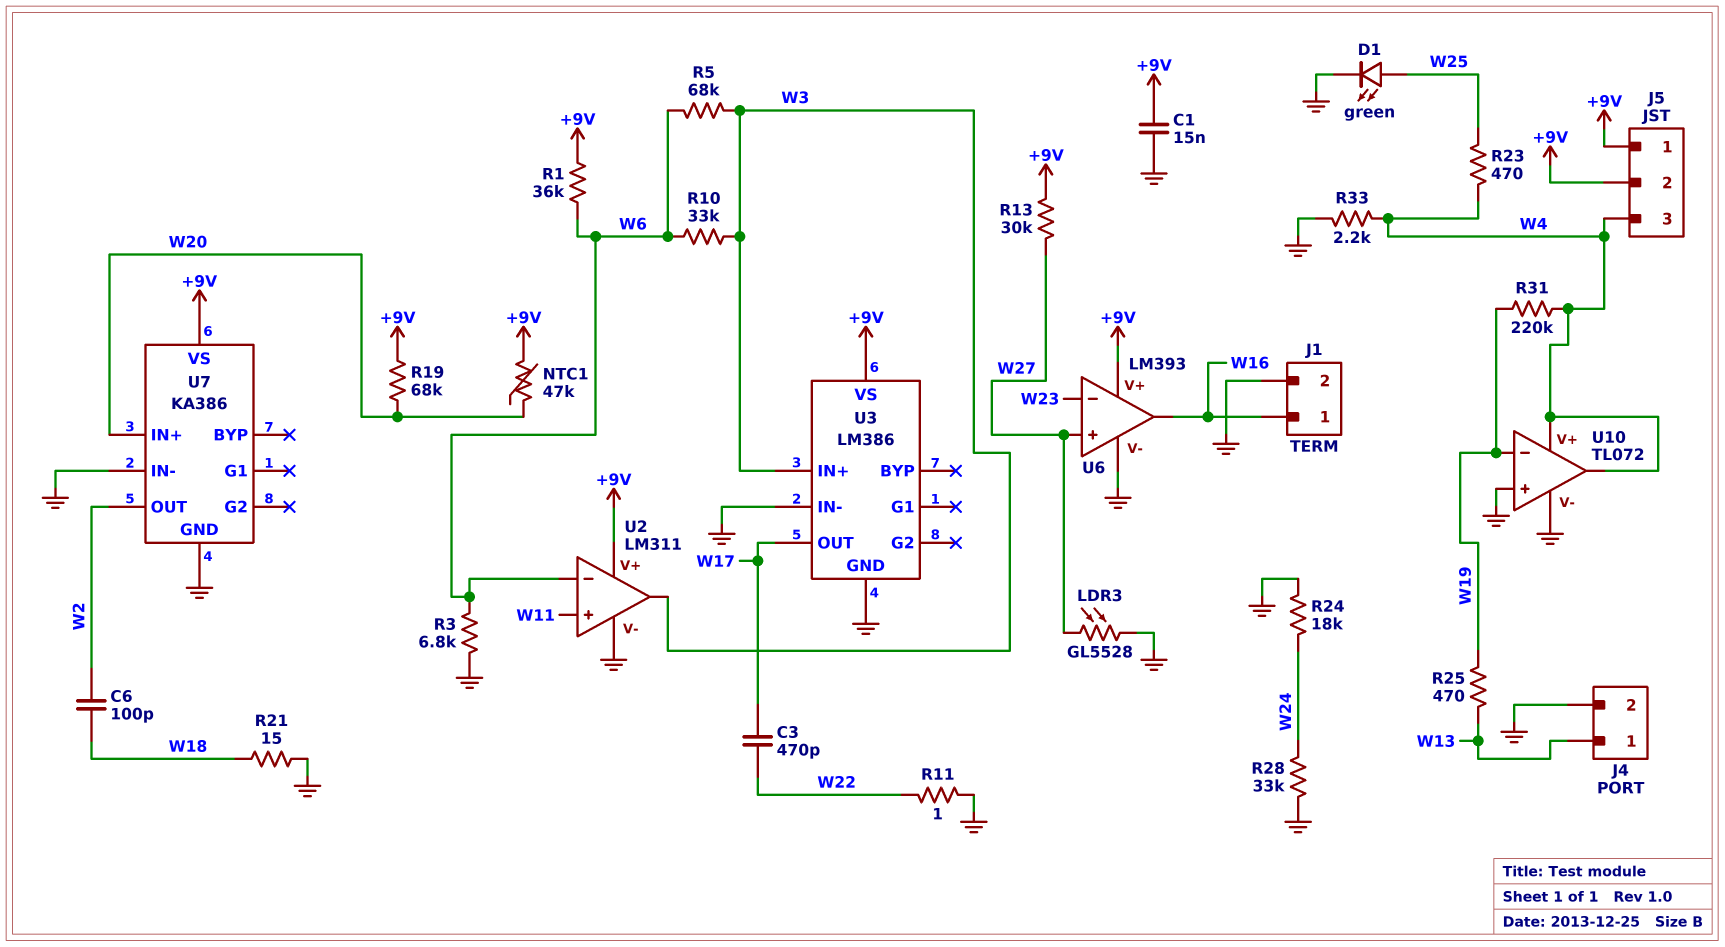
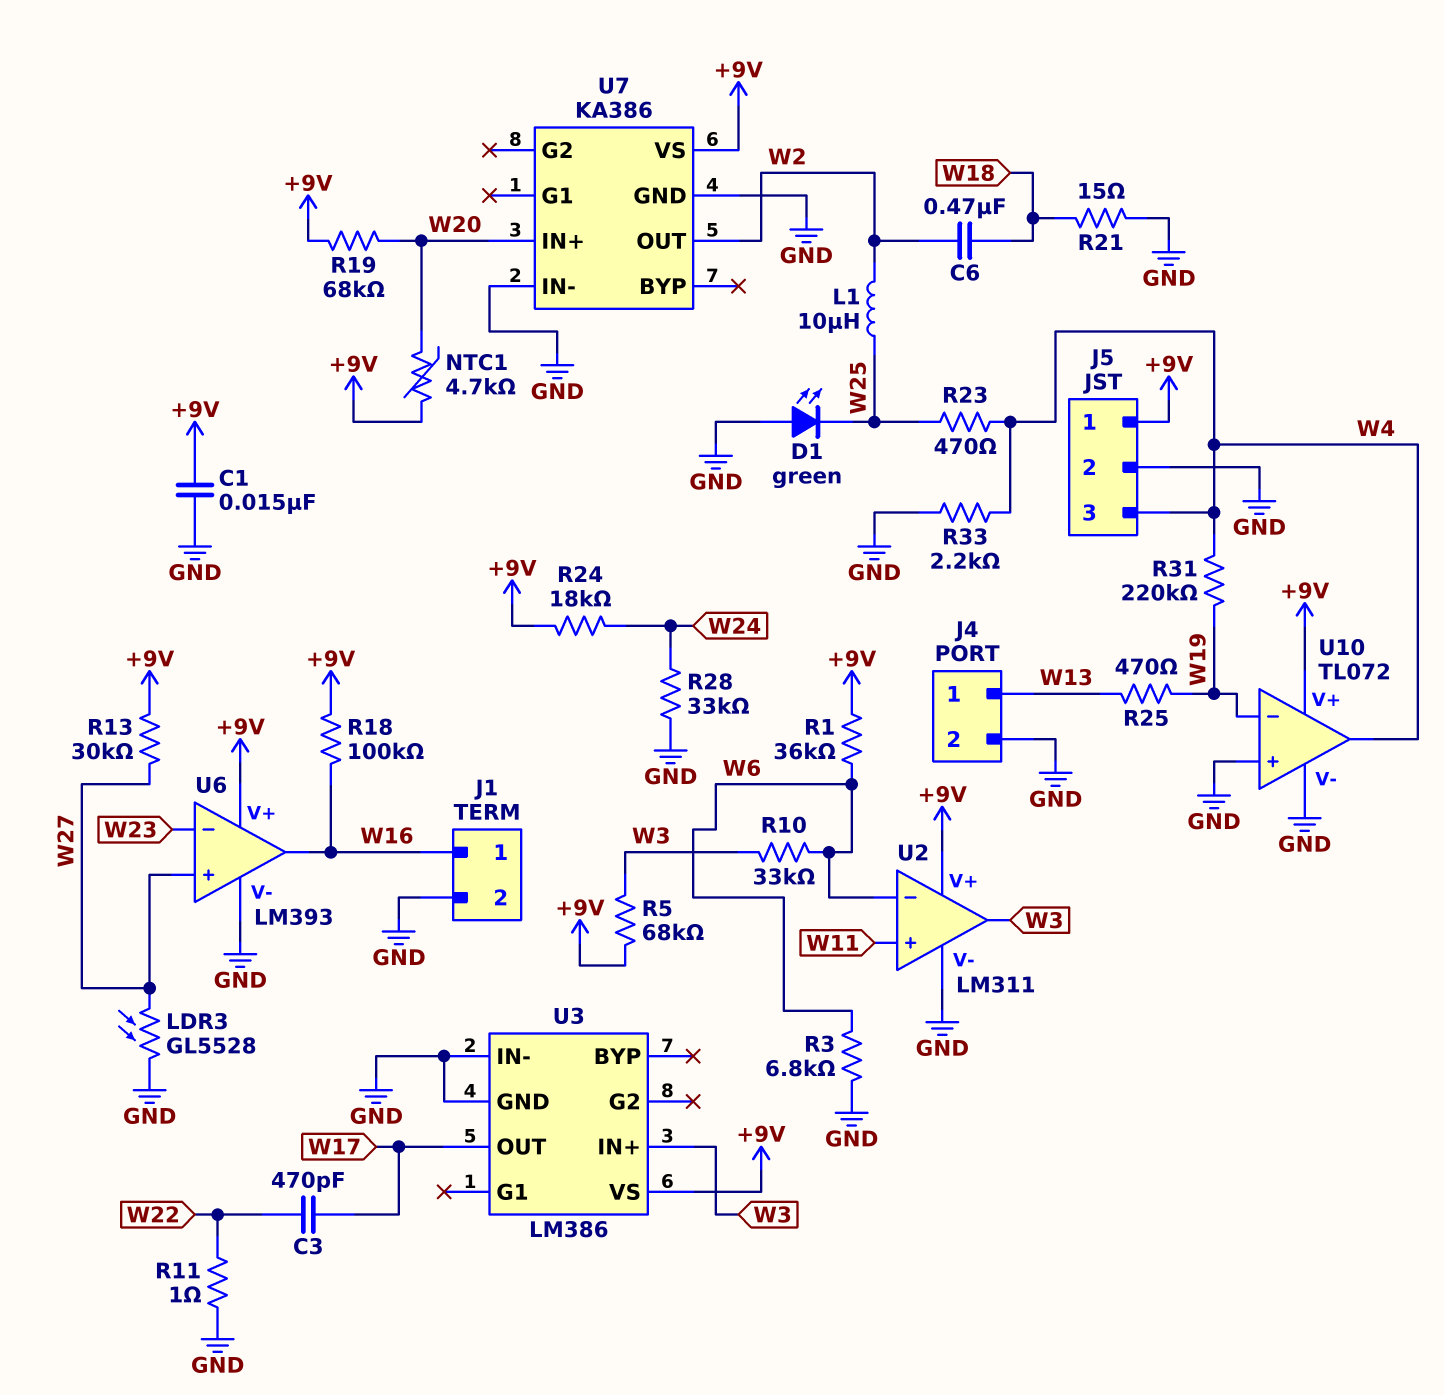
C6: 100pF (W2, W18) -> 470nF (W2, W18)
D1: LED green (A W25, K GND) -> LED green (A GND, K W25)
J5 pin 2: +9V -> GND
L1: none -> 10uH (W2, W25)
NTC1: 47k (+9V, W20) -> 4.7k (+9V, W20)
R5: 68k (W3, W6) -> 68k (+9V, W3)
R18: none -> 100k (+9V, W16)
R24: 18k (GND, W24) -> 18k (+9V, W24)
U10 pin V+: W4 -> +9V

